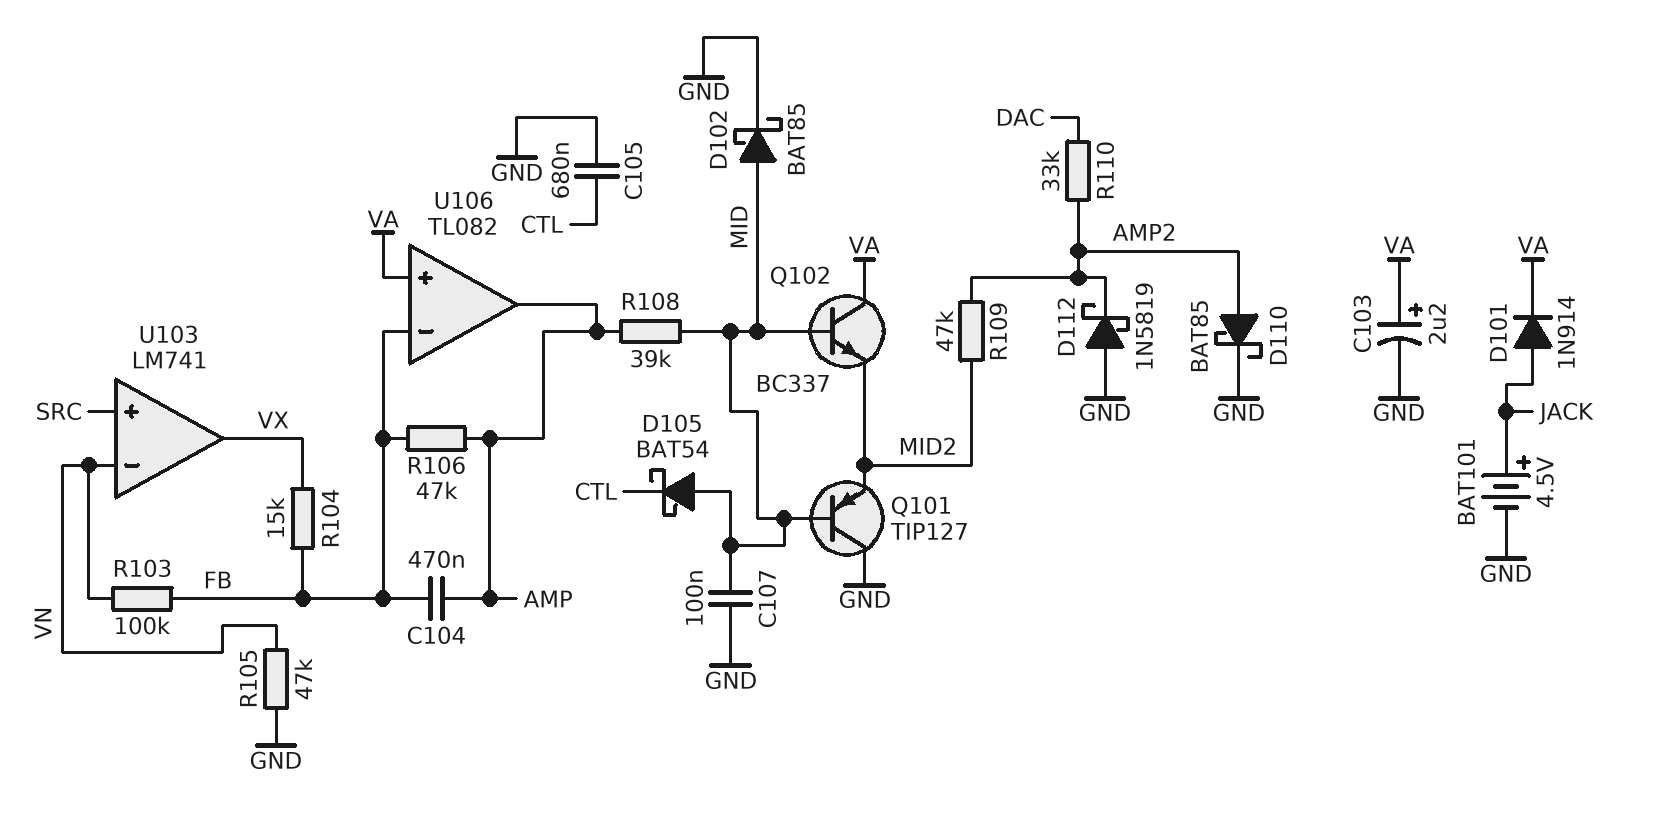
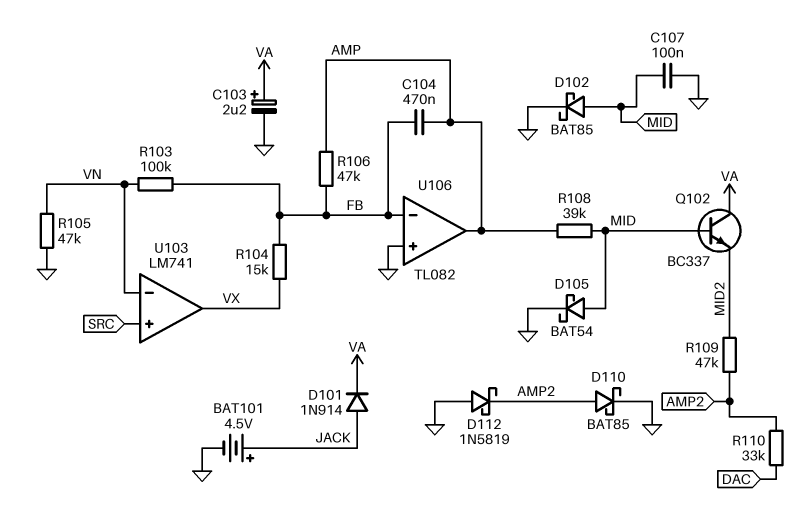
C105: 680nF (CTL, GND) -> none
D105: schottky BAT54 (A MID, K CTL) -> schottky BAT54 (A MID, K GND)
Q101: PNP TIP127 (B MID, C GND, E MID2) -> none
U106 pin in+: VA -> GND

